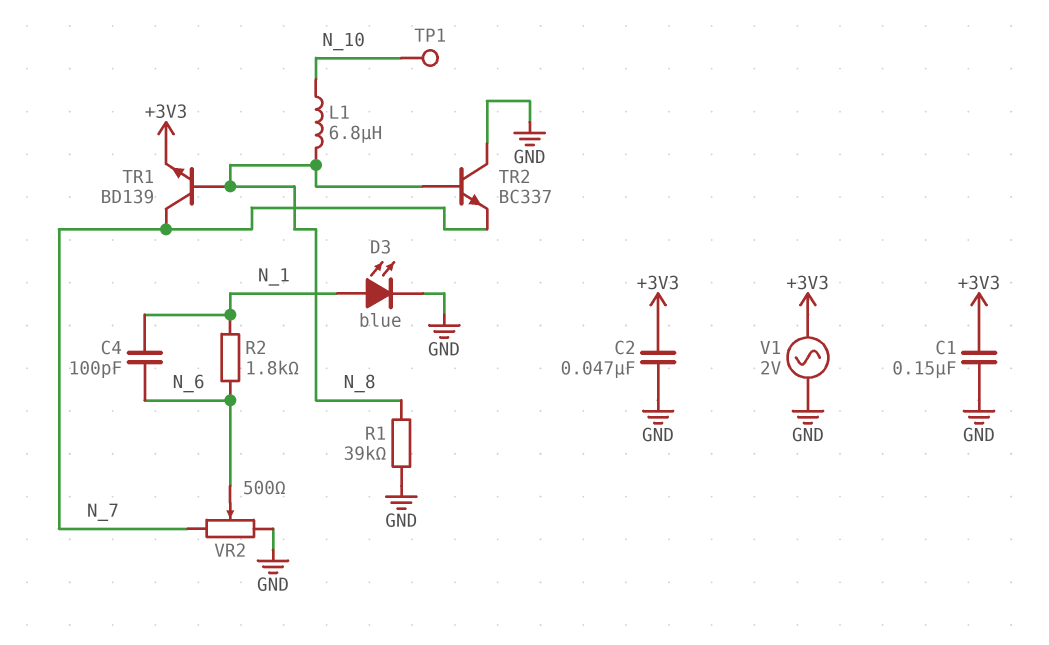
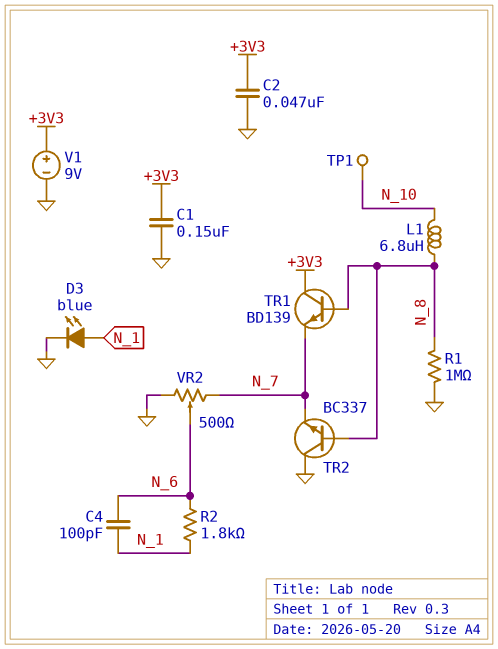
R1: 39k (GND, N_8) -> 1M (GND, N_8)
TR1: NPN BD139 (B N_8, C N_7, E +3V3) -> NPN BD139 (B N_8, C +3V3, E N_7)
V1: AC 2V (+3V3, GND) -> 9V (plus +3V3, minus GND)

